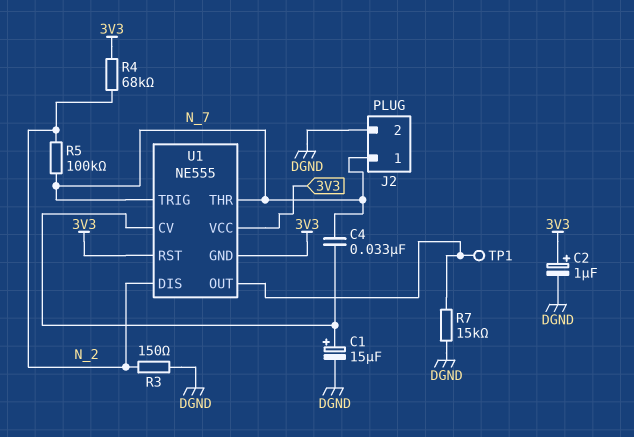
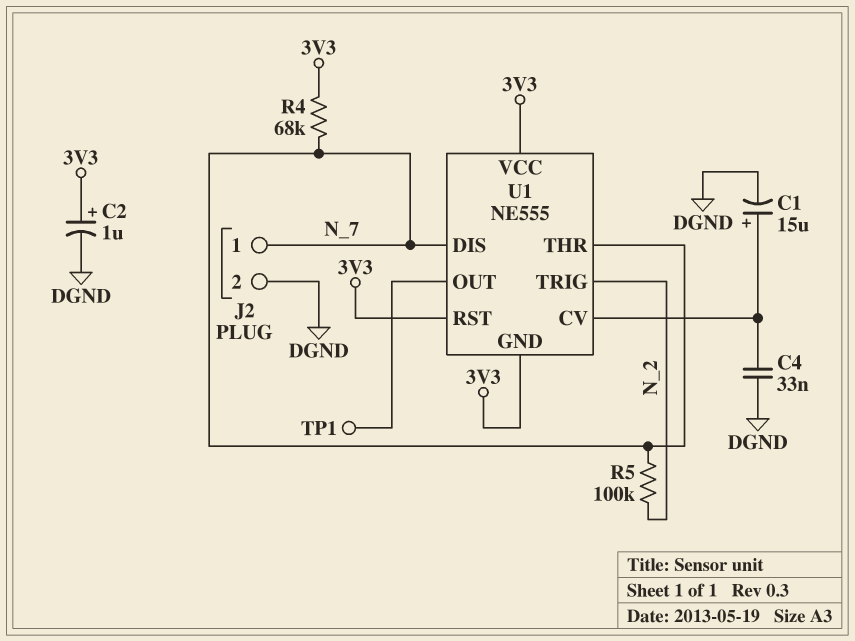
C4: 33nF (N_7, U1/CV) -> 33nF (DGND, U1/CV)
R3: 150 (DGND, N_2) -> none
R4: 68k (3V3, N_2) -> 68k (3V3, N_7)
R7: 15k (DGND, U1/OUT) -> none
U1 pin DIS: N_2 -> N_7
U1 pin TRIG: N_7 -> N_2

